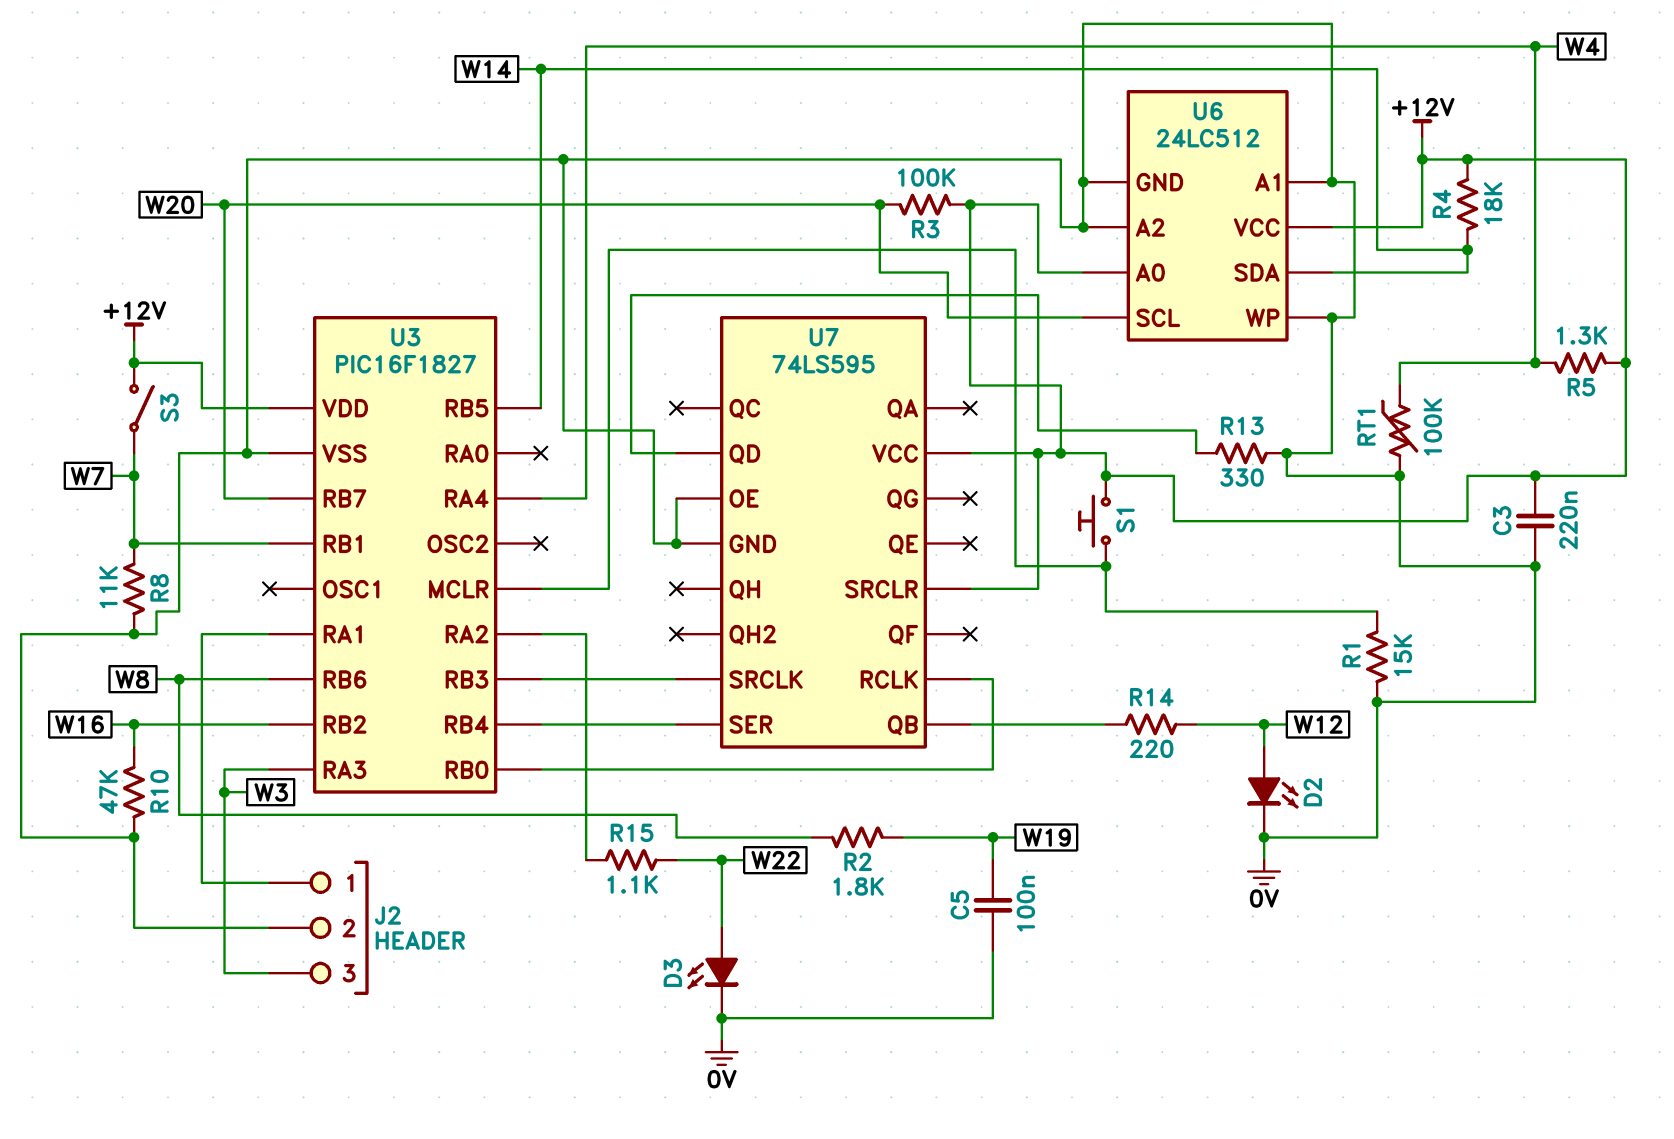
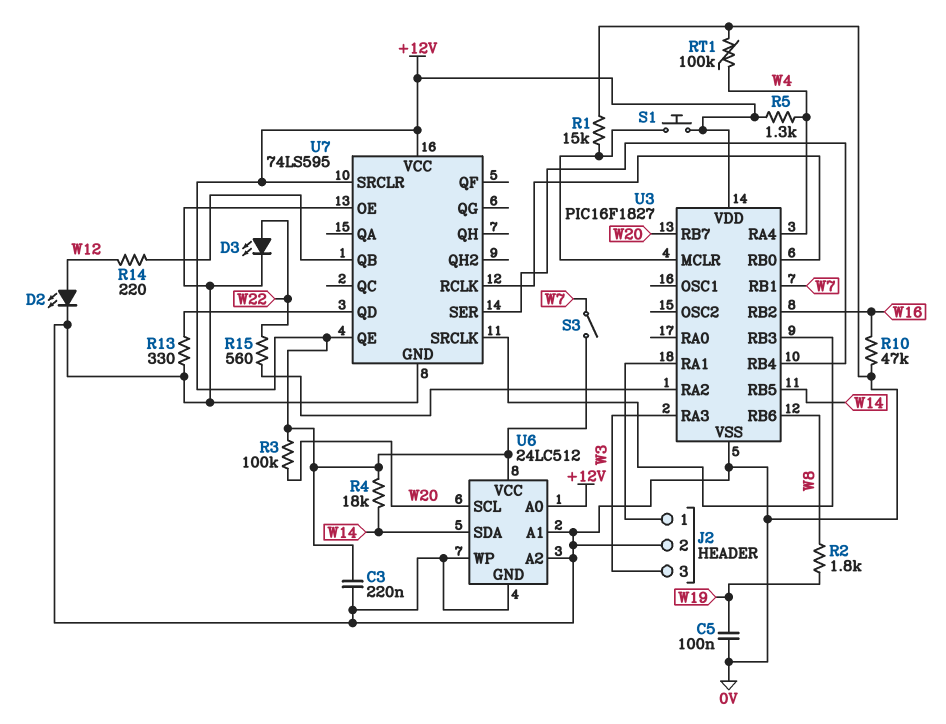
R8: 11k (0V, W7) -> none
R15: 1.1k (U3/RA2, W22) -> 560 (U3/RA2, W22)
U7 pin QE: none -> +12V

